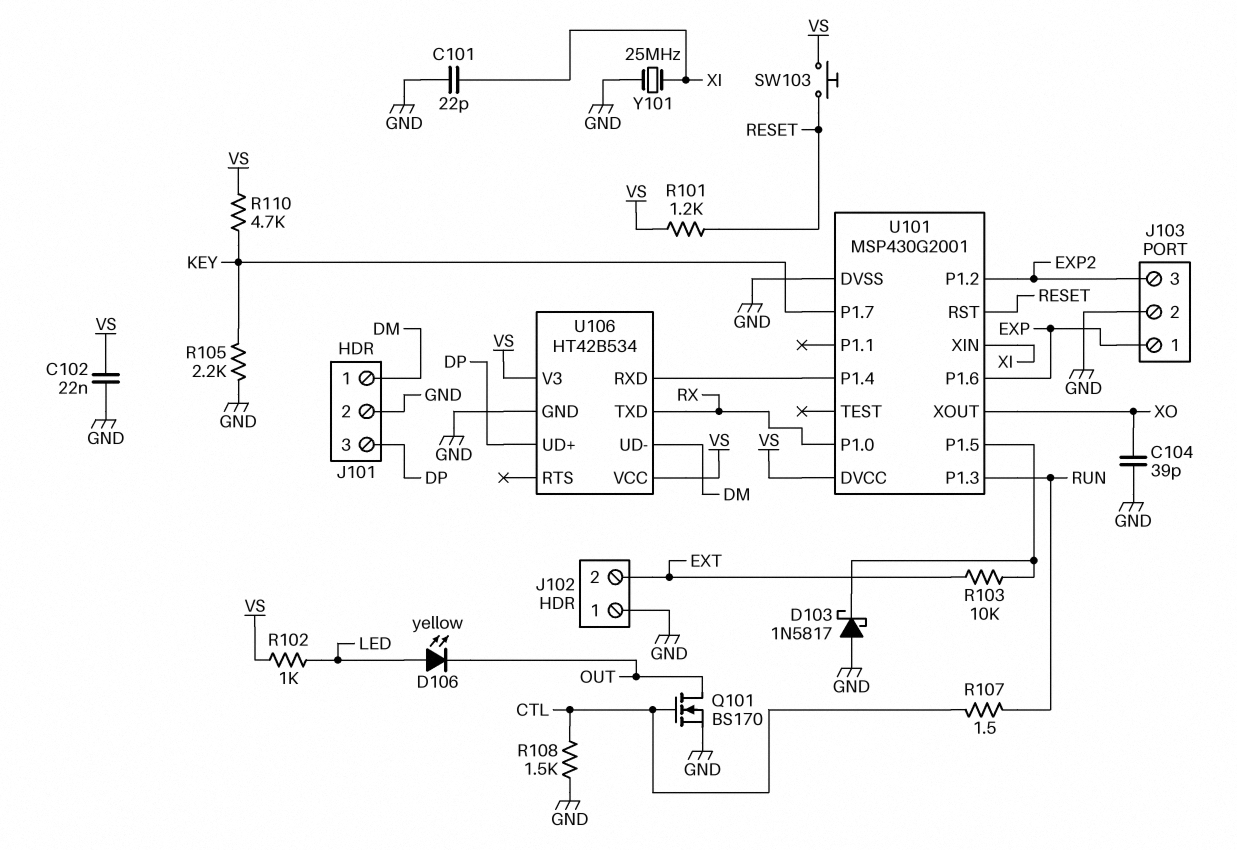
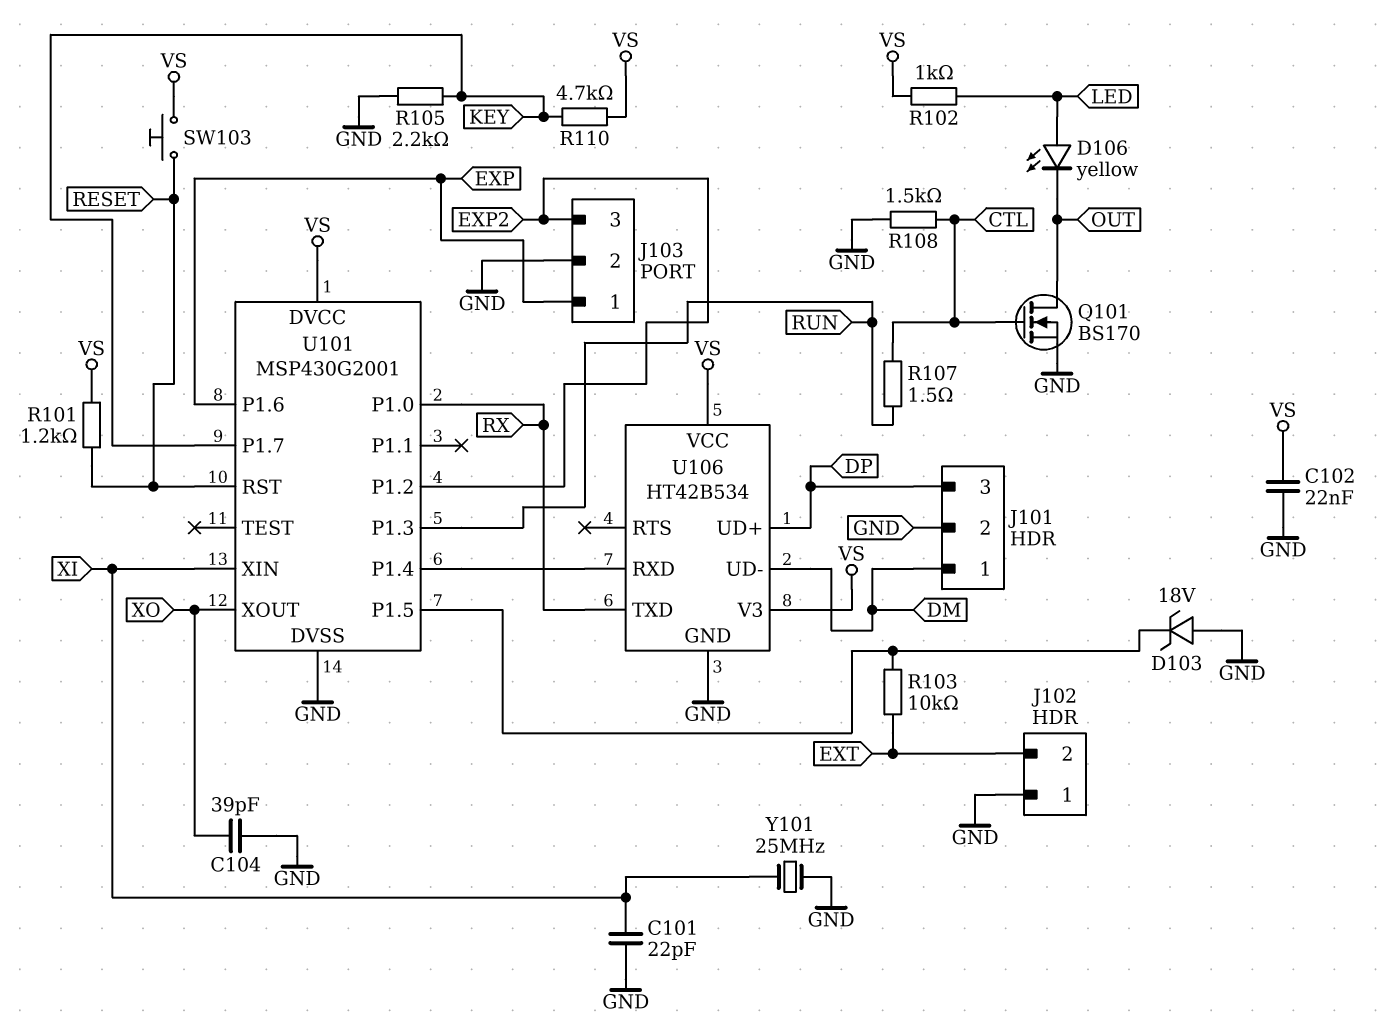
D103: schottky 1N5817 (A GND, K U101/P1.5) -> zener 18V (A GND, K U101/P1.5)

